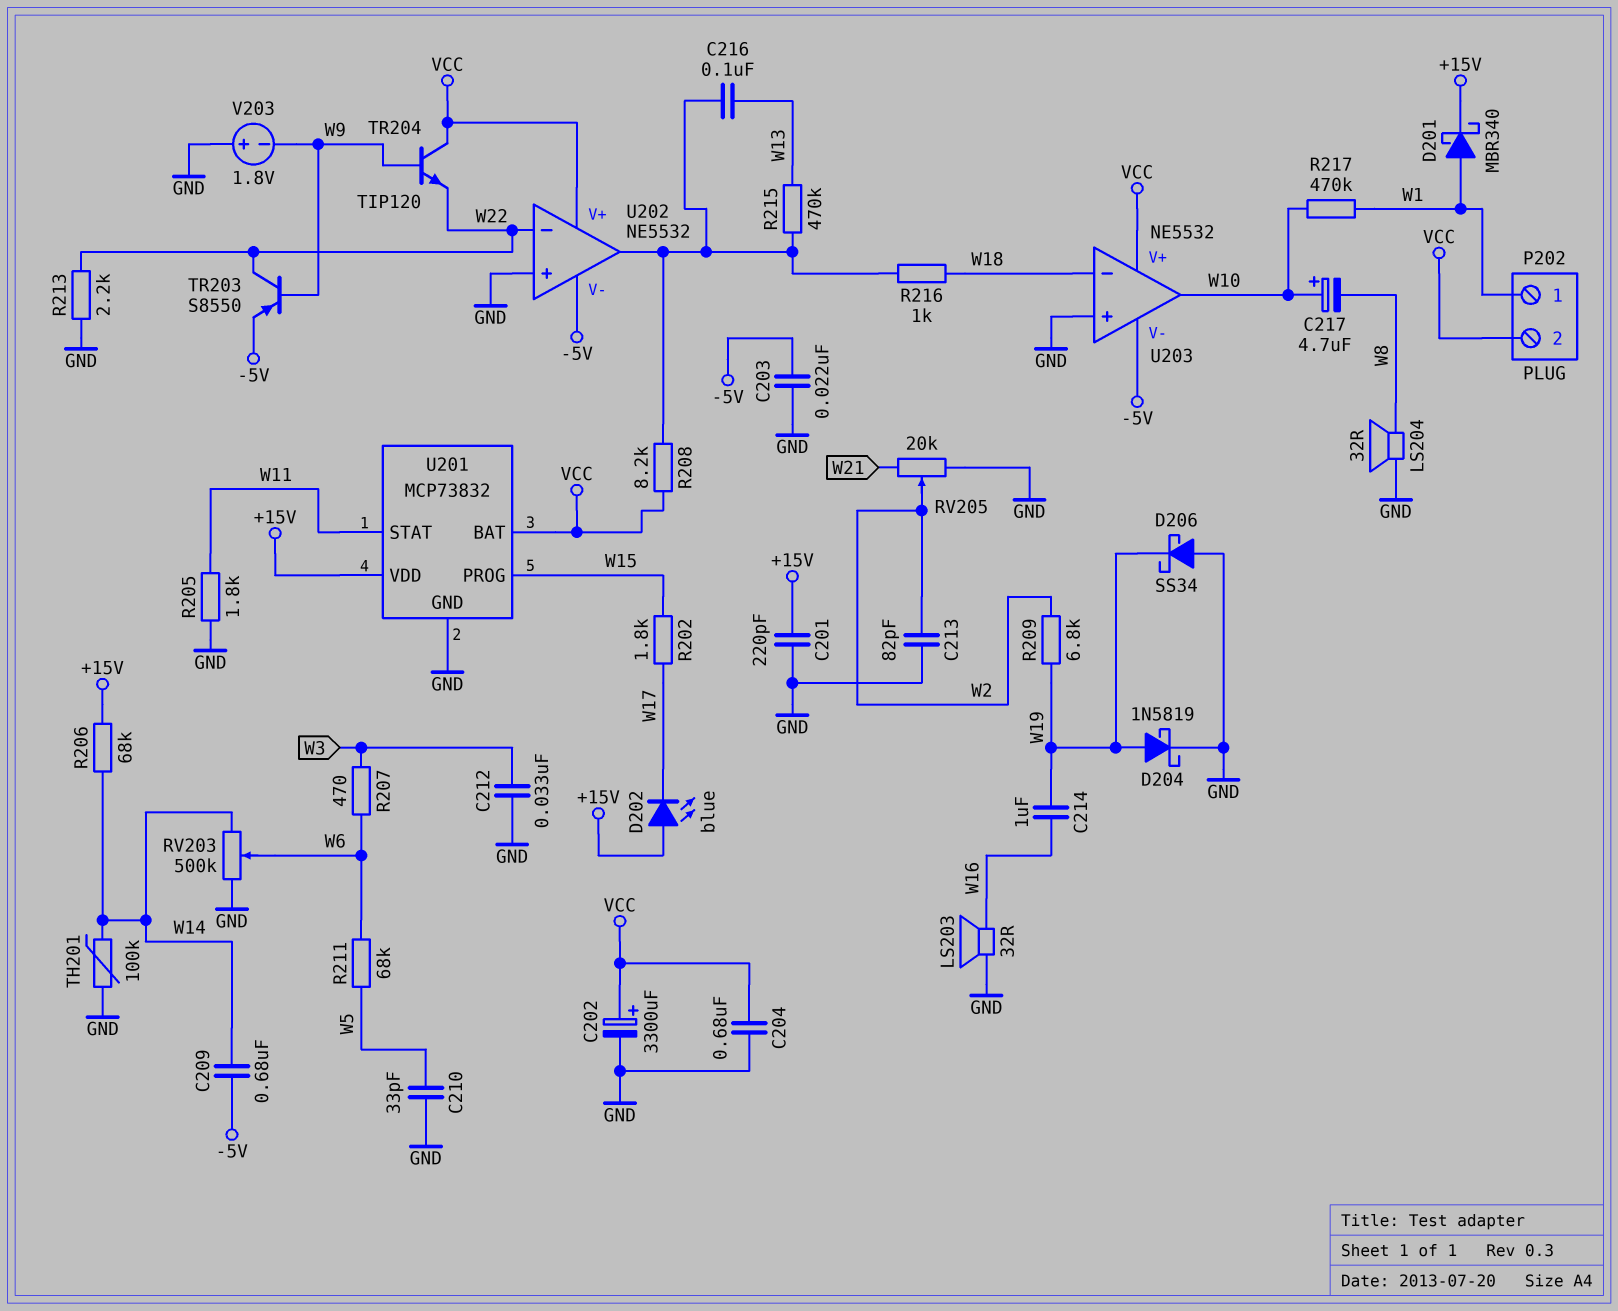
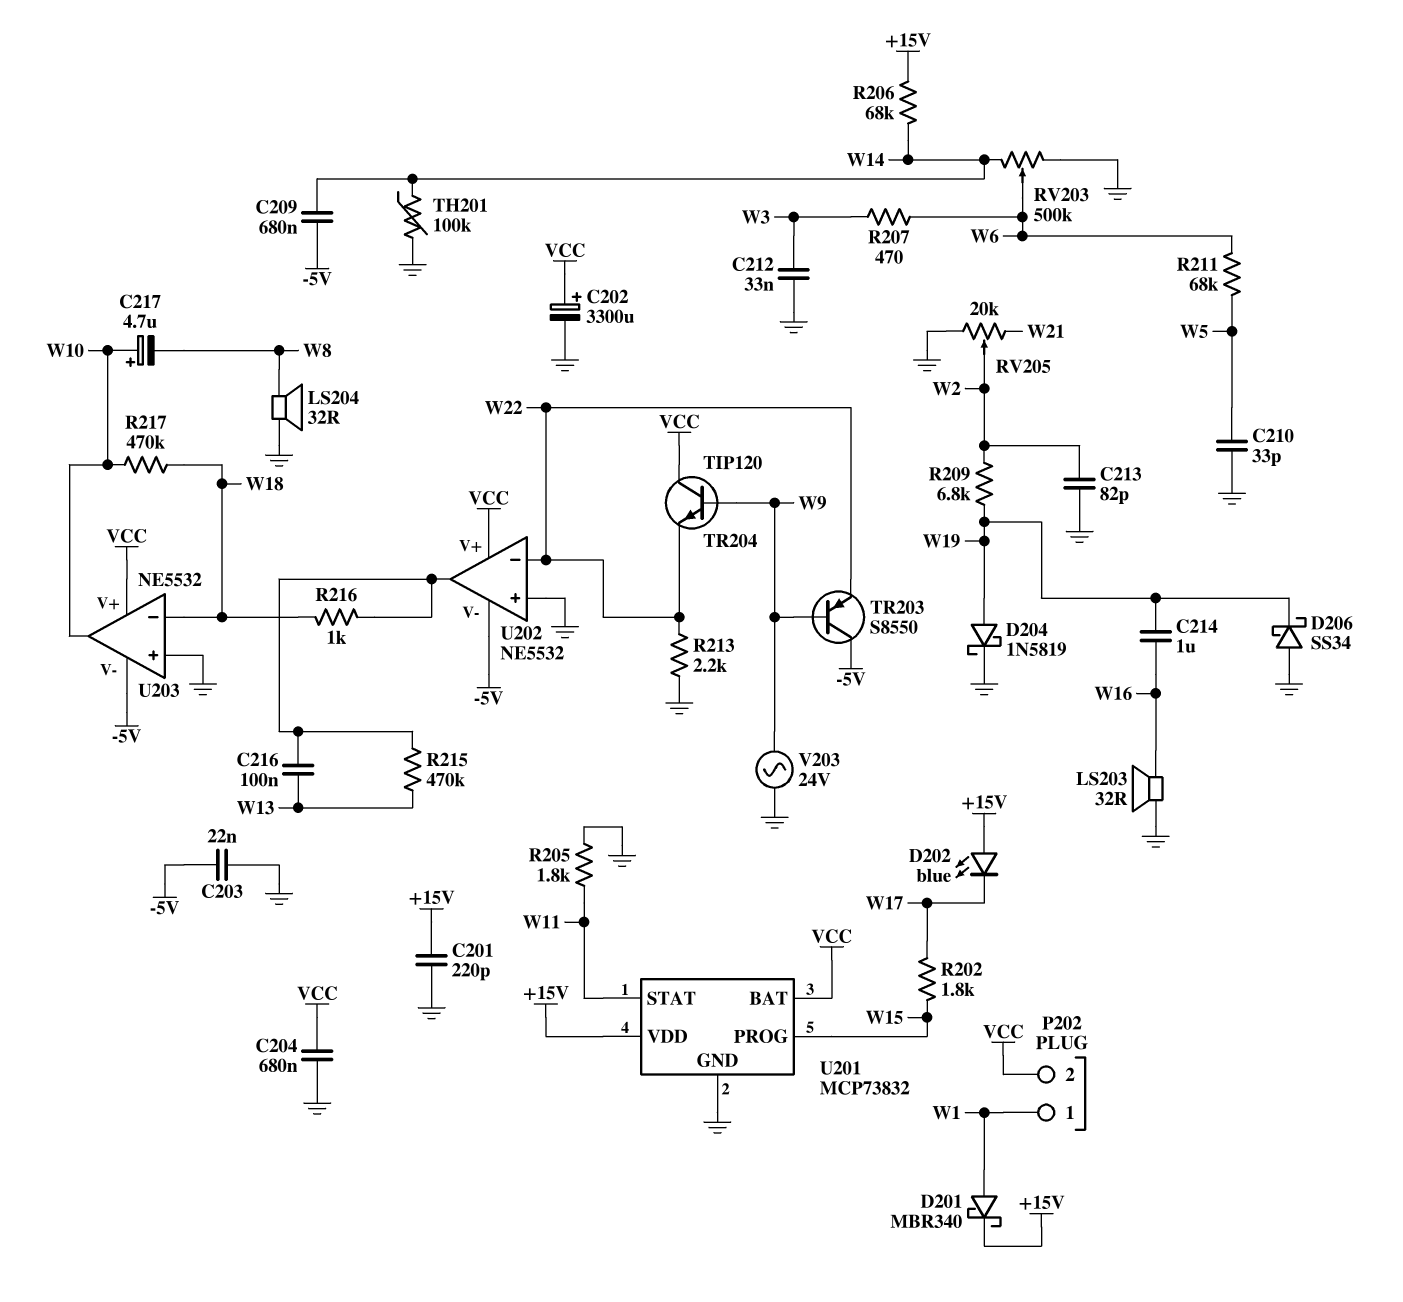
R208: 8.2k (U202/out, VCC) -> none
R217: 470k (W1, W10) -> 470k (W10, W18)
TR203: PNP S8550 (B W9, C W22, E -5V) -> PNP S8550 (B W9, C -5V, E W22)
V203: 1.8V (plus GND, minus W9) -> AC 24V (GND, W9)

